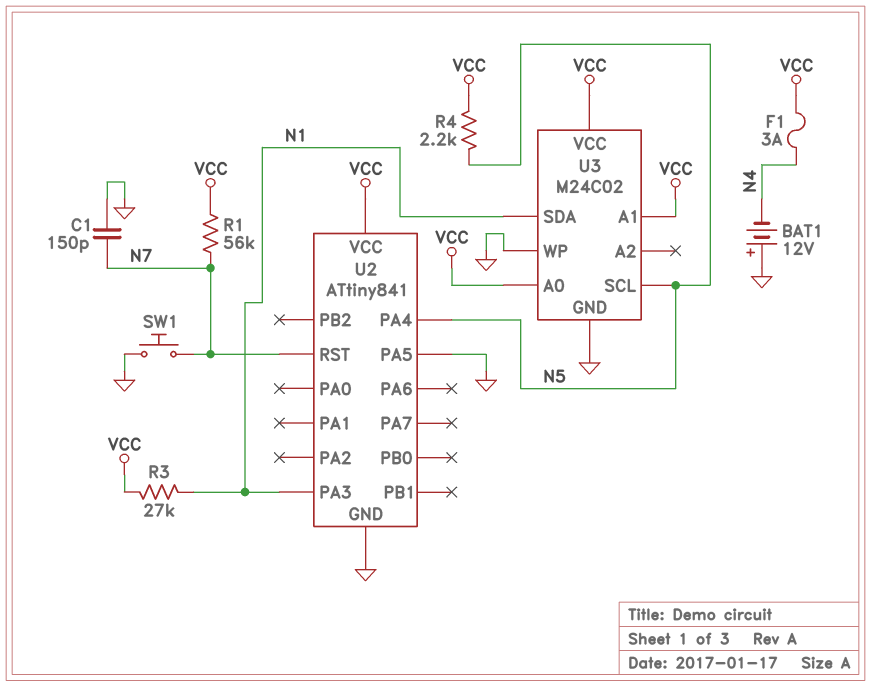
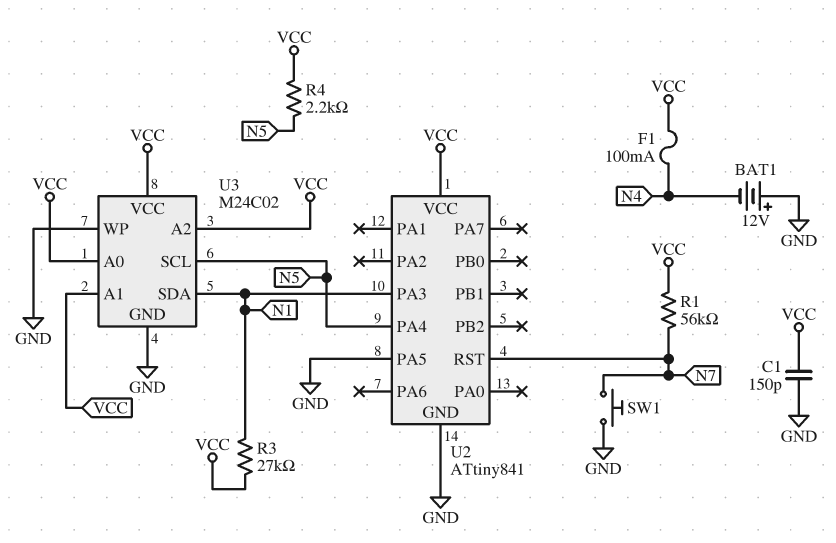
C1: 150pF (GND, N7) -> 150pF (GND, VCC)
F1: 3A (N4, VCC) -> 100mA (N4, VCC)
U3 pin A2: none -> VCC

